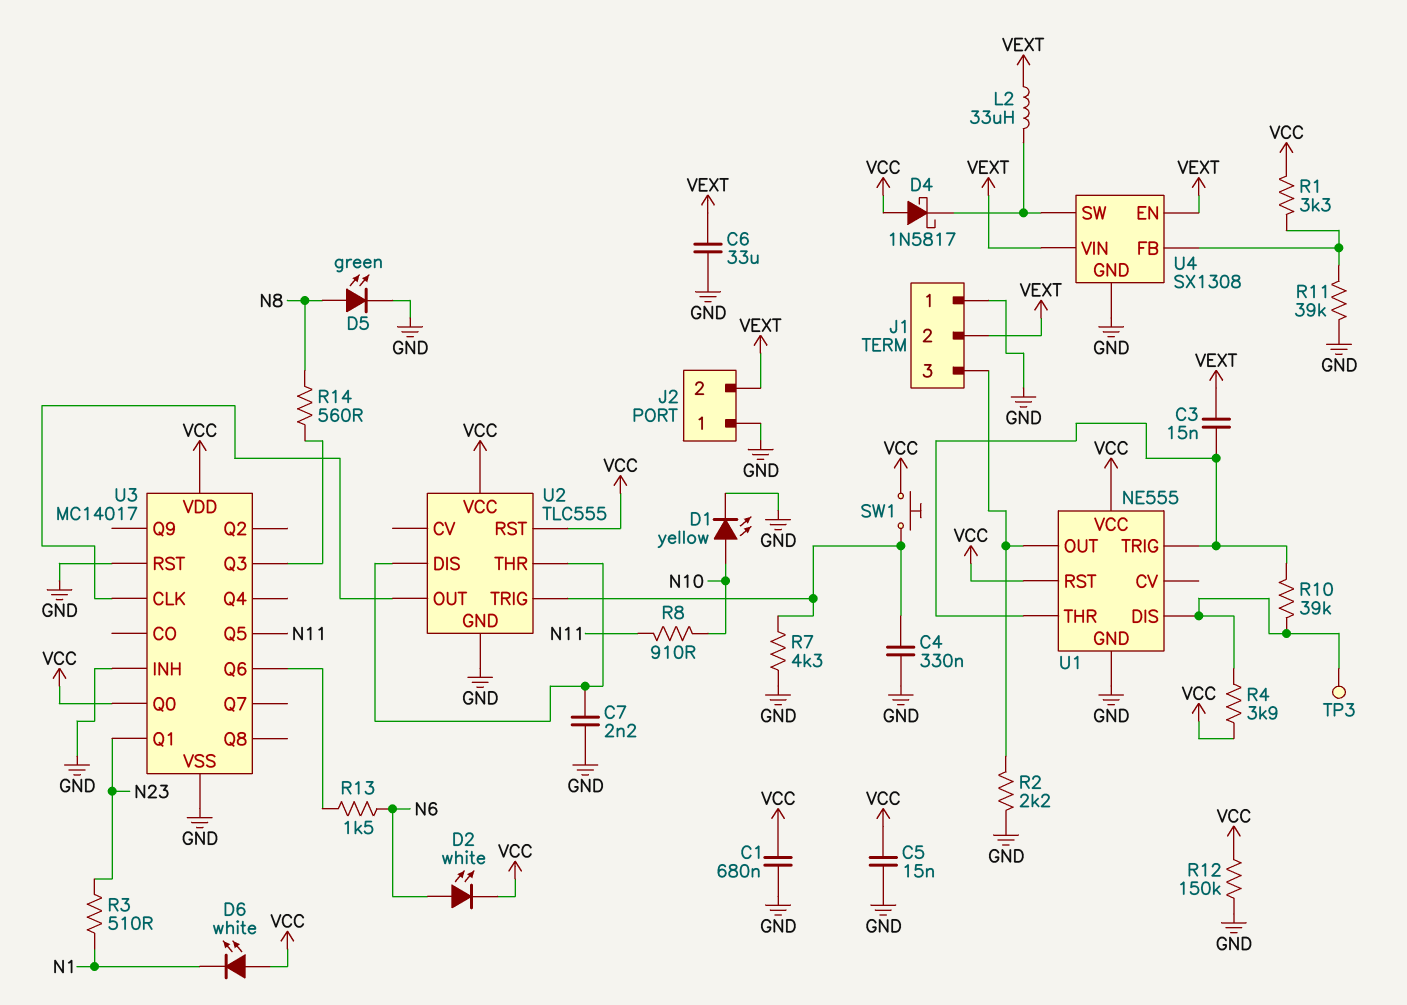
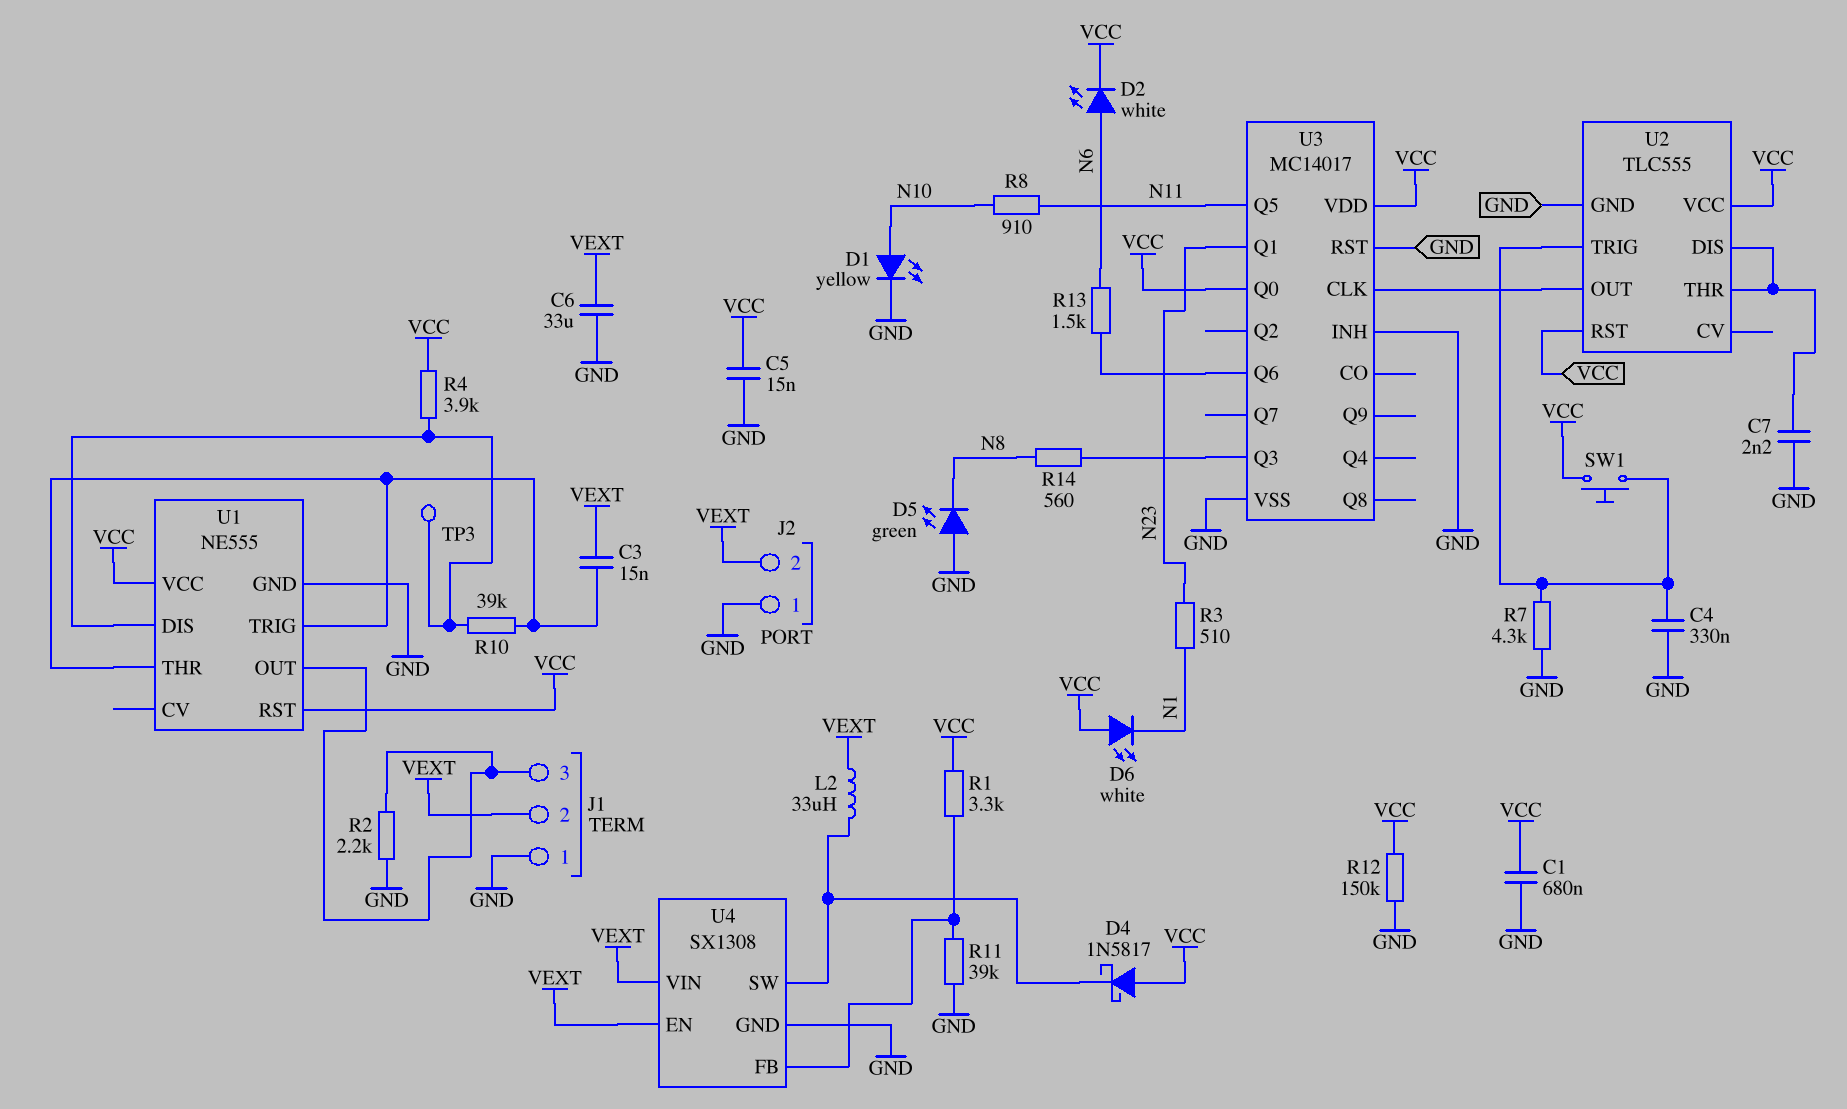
D5: LED green (A N8, K GND) -> LED green (A GND, K N8)

